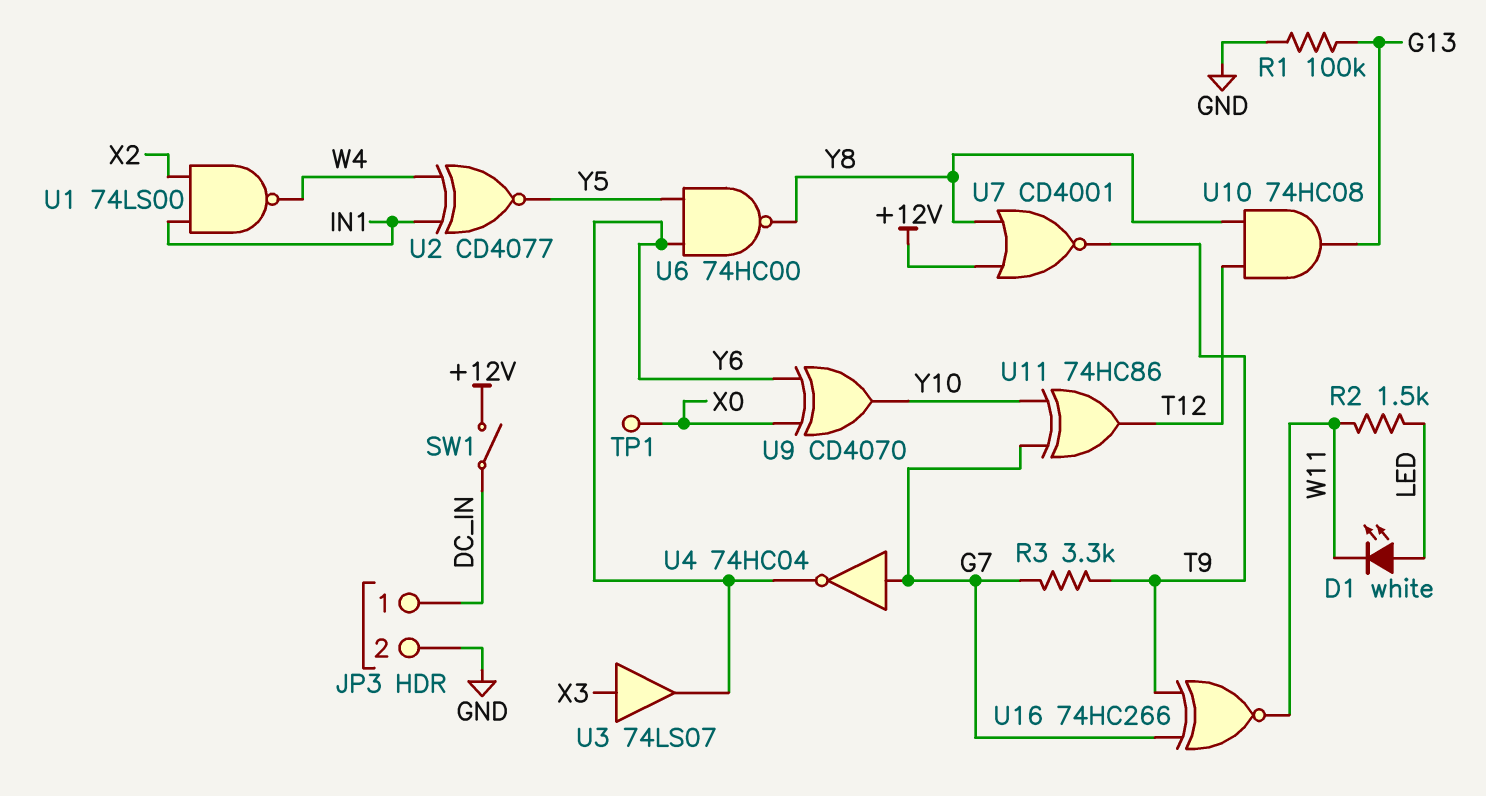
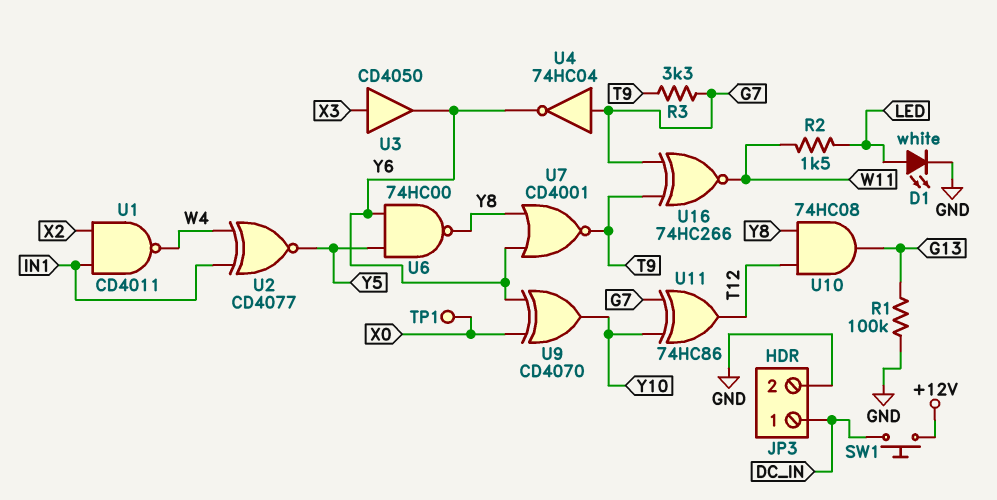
D1: LED white (A LED, K W11) -> LED white (A LED, K GND)
SW1: switch (+12V, DC_IN) -> button (+12V, DC_IN)
U1: NAND 74LS00 (in IN1, in X2, out W4) -> NAND CD4011 (in IN1, in X2, out W4)
U3: buffer 74LS07 (in X3, out Y6) -> buffer CD4050 (in X3, out Y6)
U7: NOR CD4001 (in +12V, in Y8, out T9) -> NOR CD4001 (in Y6, in Y8, out T9)

